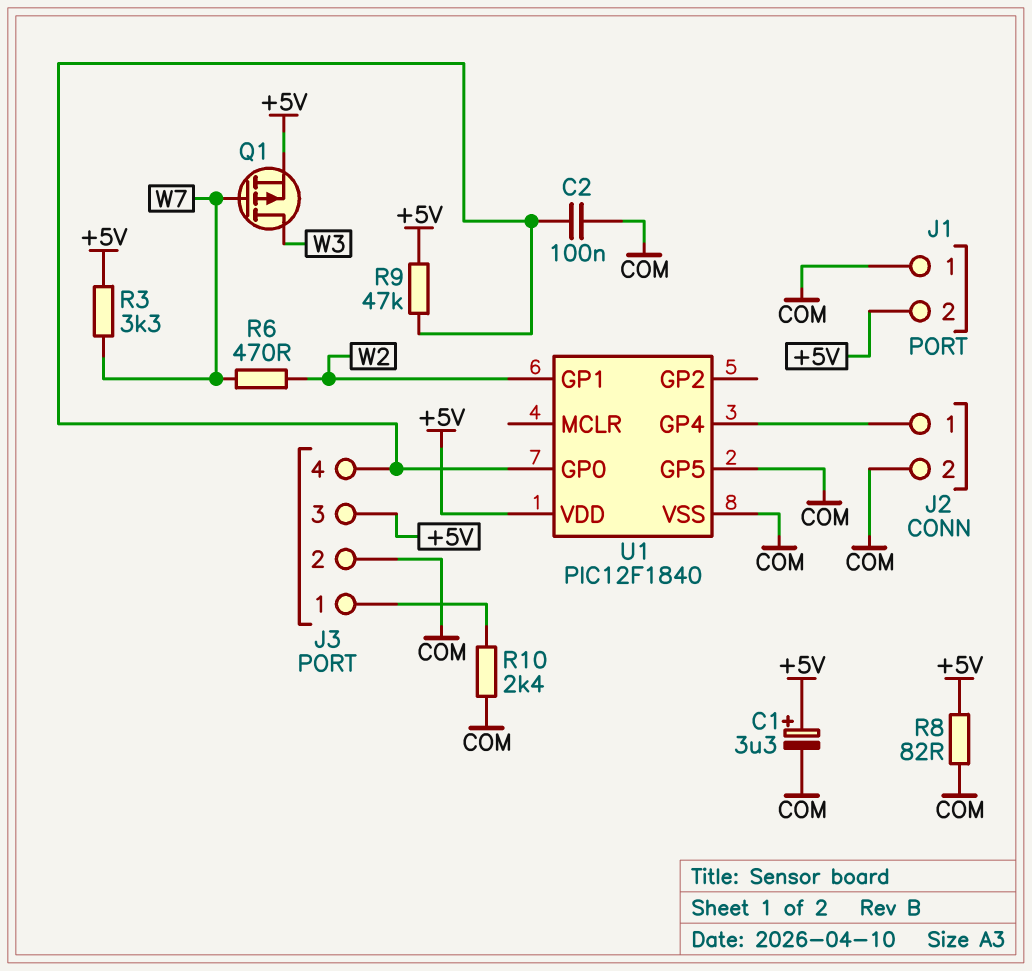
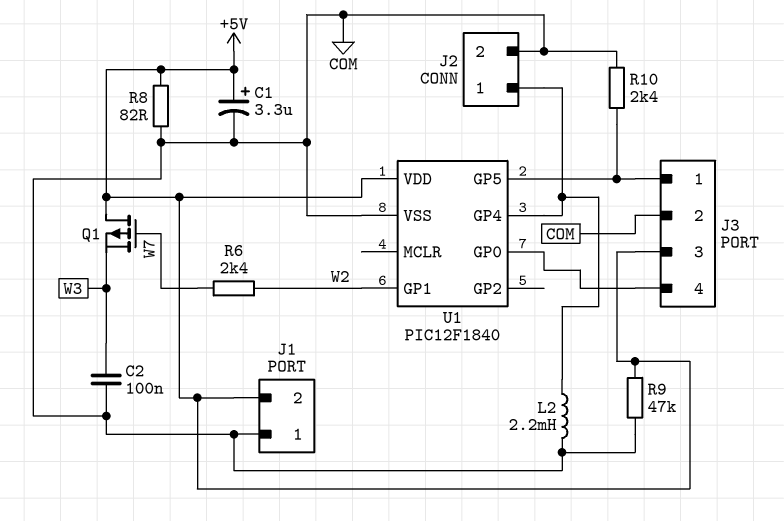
C2: 100nF (COM, J3/4) -> 100nF (COM, W3)
L2: none -> 2.2mH (COM, J2/1)
Q1: PMOS (G W7, D W3, S +5V) -> PMOS (G W7, D +5V, S W3)
R3: 3.3k (+5V, W7) -> none
R6: 470 (W2, W7) -> 2.4k (W2, W7)
R9: 47k (+5V, J3/4) -> 47k (+5V, COM)
U1 pin GP5: COM -> J3/1

